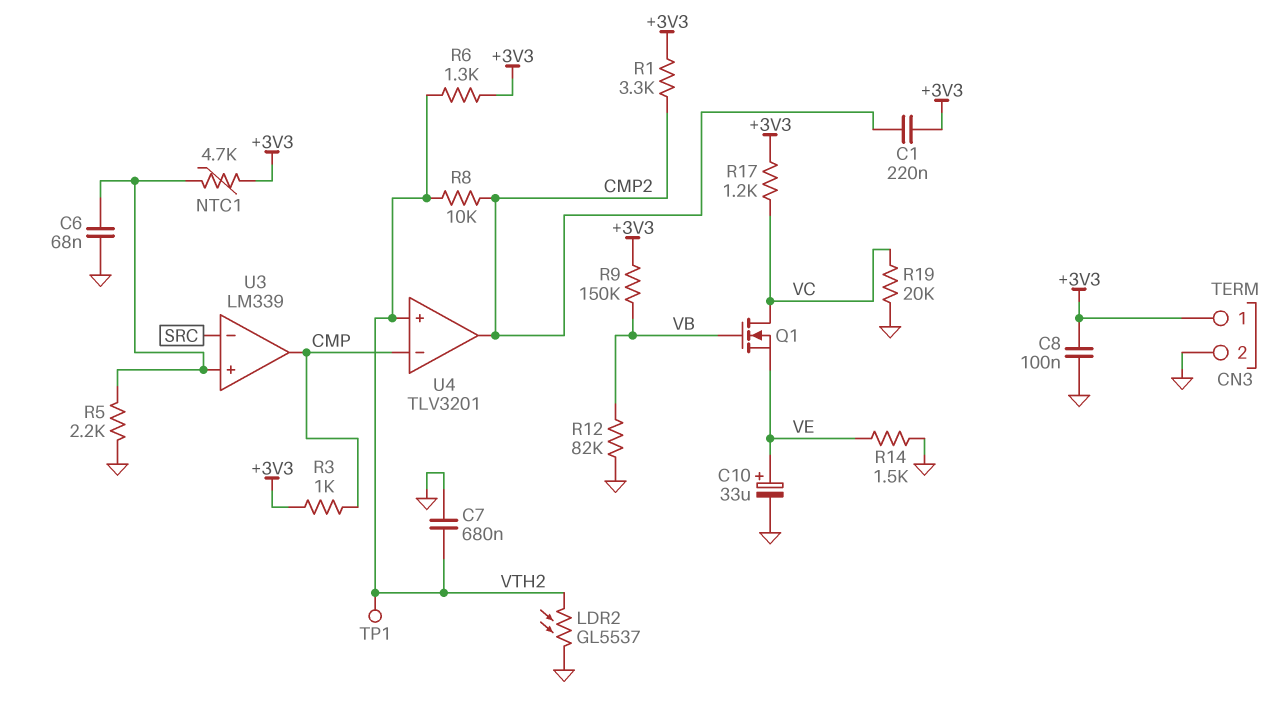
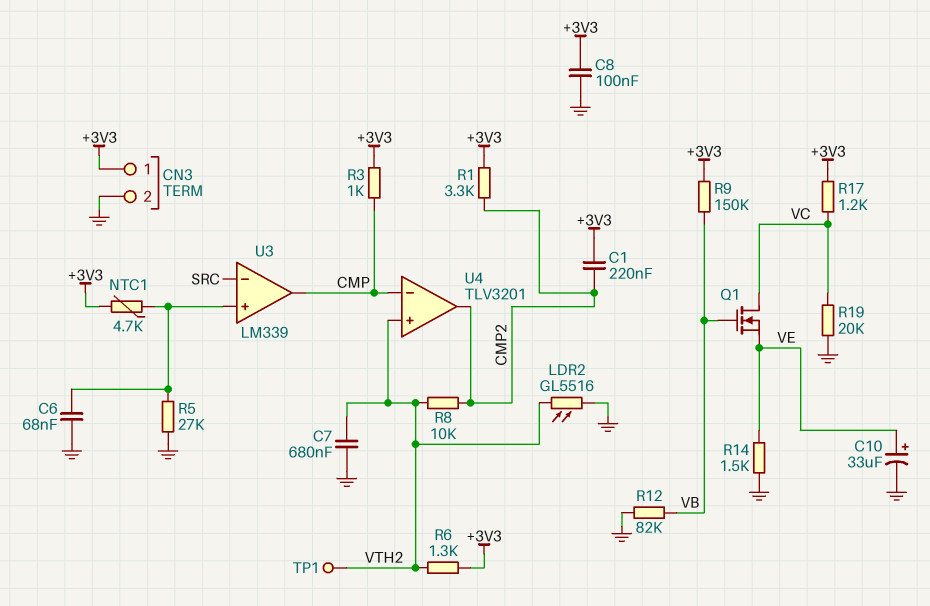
LDR2: GL5537 (GND, VTH2) -> GL5516 (GND, VTH2)
R5: 2.2k (GND, U3/in+) -> 27k (GND, U3/in+)

